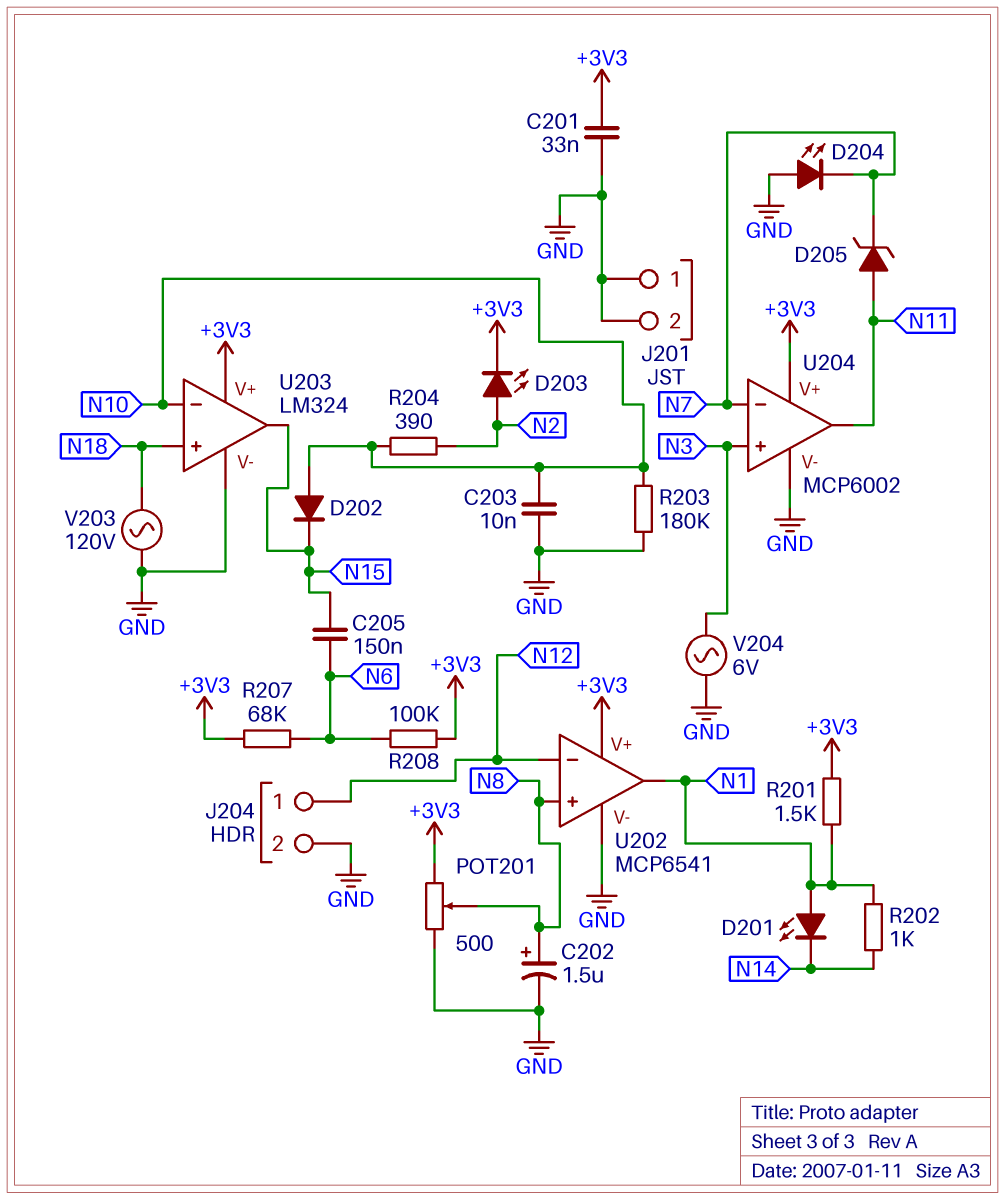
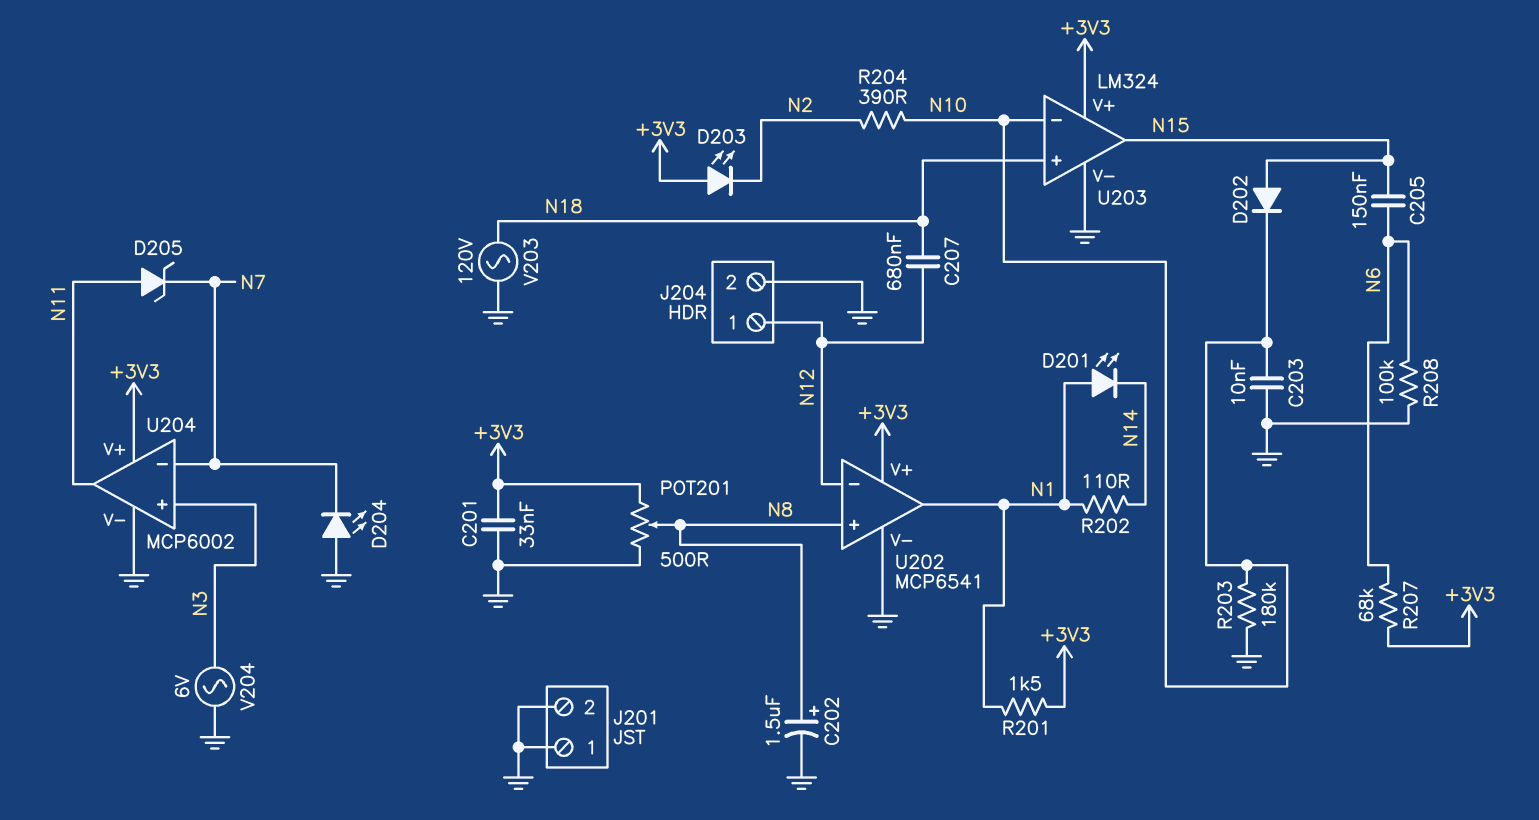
C207: none -> 680nF (N12, N18)
D202: diode (A N10, K N15) -> diode (A N15, K N10)
D203: LED (A N2, K +3V3) -> LED (A +3V3, K N2)
R202: 1k (N1, N14) -> 110 (N1, N14)
R208: 100k (+3V3, N6) -> 100k (GND, N6)

